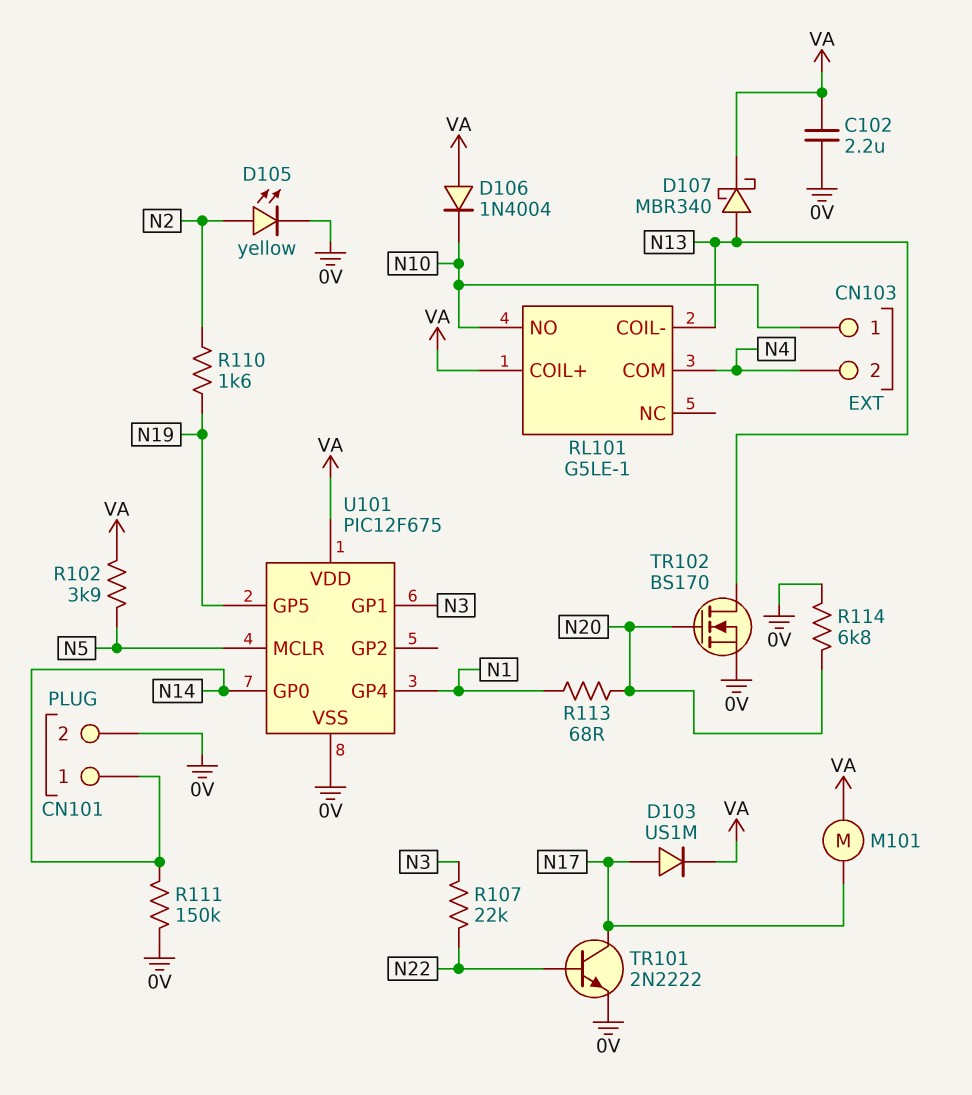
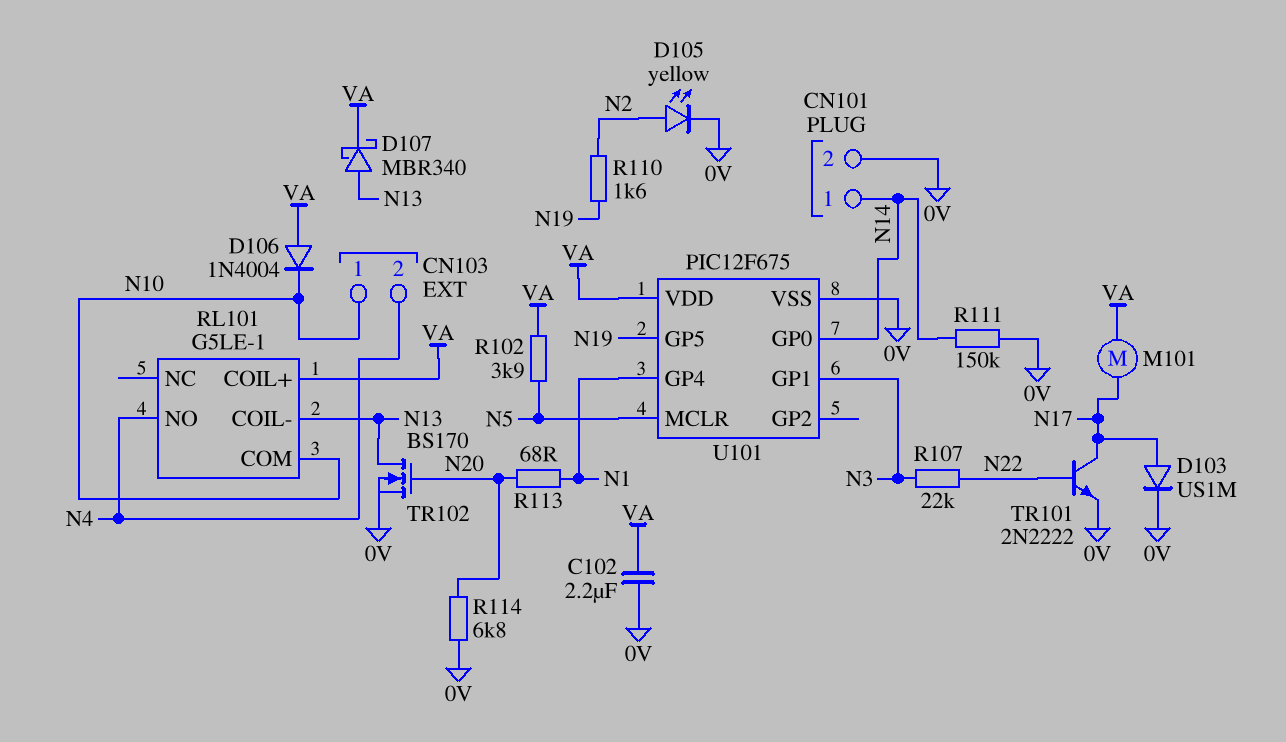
D103: diode US1M (A N17, K VA) -> diode US1M (A N17, K 0V)
RL101 pin COM: N4 -> N10
RL101 pin NO: N10 -> N4

